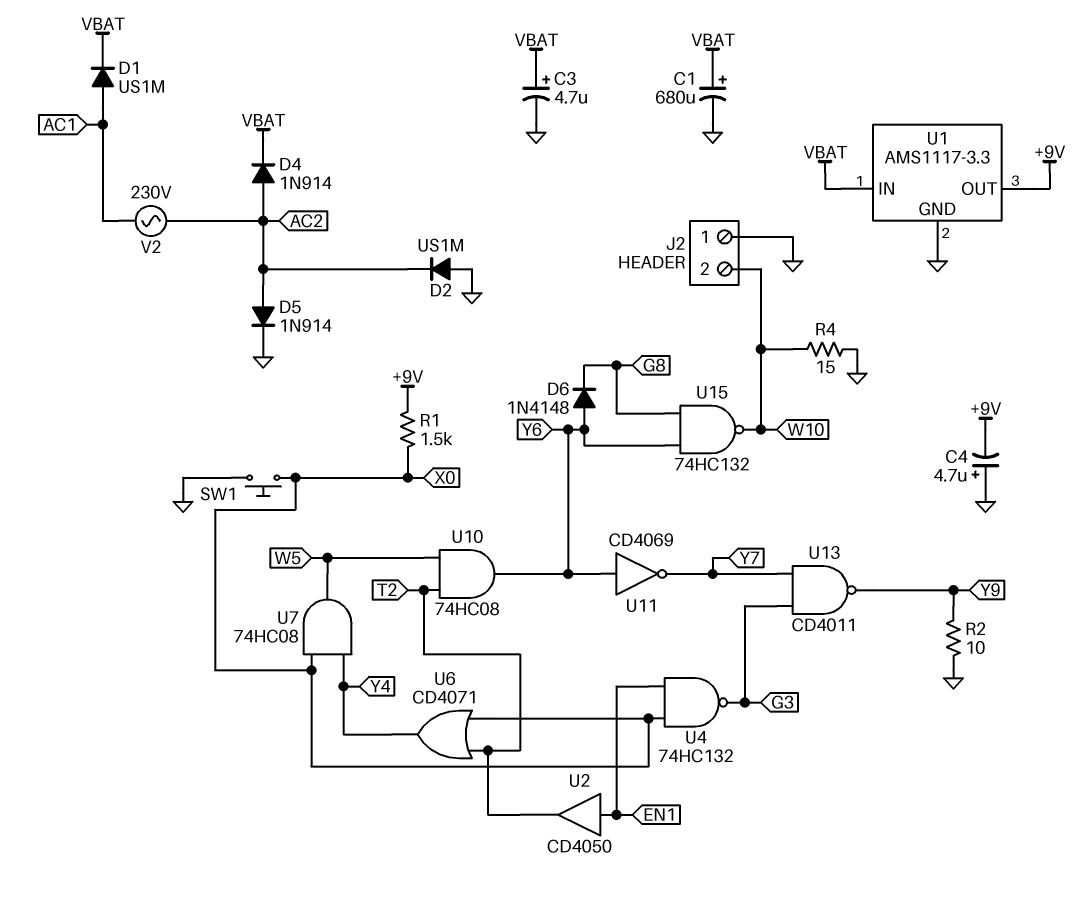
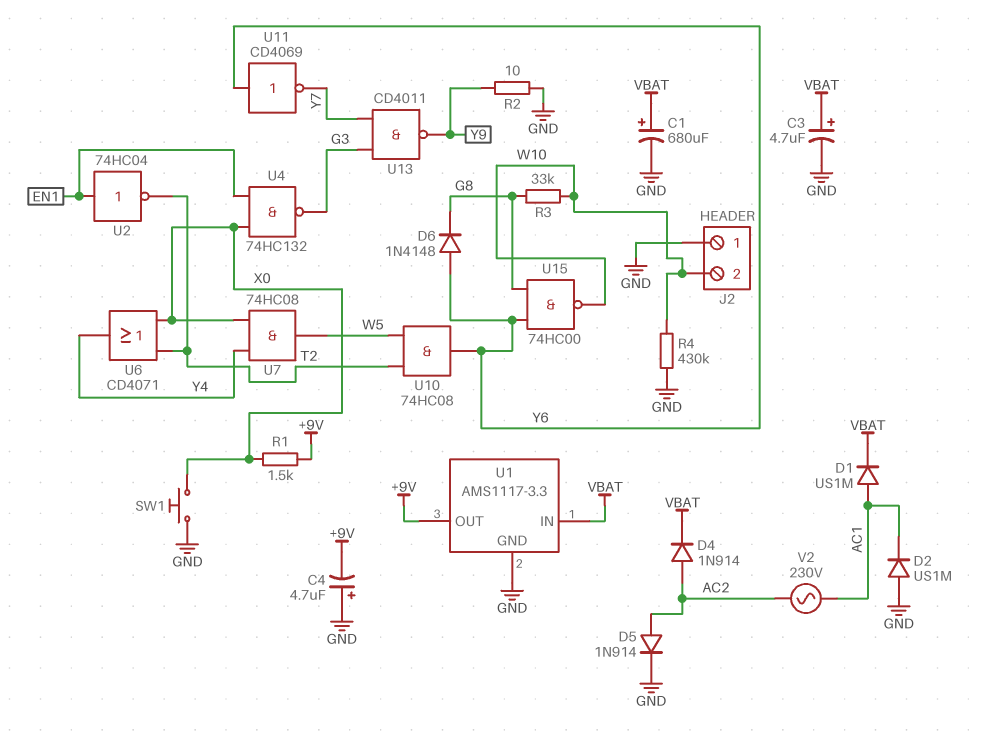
D2: diode US1M (A GND, K AC2) -> diode US1M (A GND, K AC1)
R3: none -> 33k (G8, W10)
R4: 15 (GND, W10) -> 430k (GND, W10)
U2: buffer CD4050 (in EN1, out T2) -> NOT 74HC04 (in EN1, out T2)
U15: NAND 74HC132 (in G8, in Y6, out W10) -> NAND 74HC00 (in G8, in Y6, out W10)

